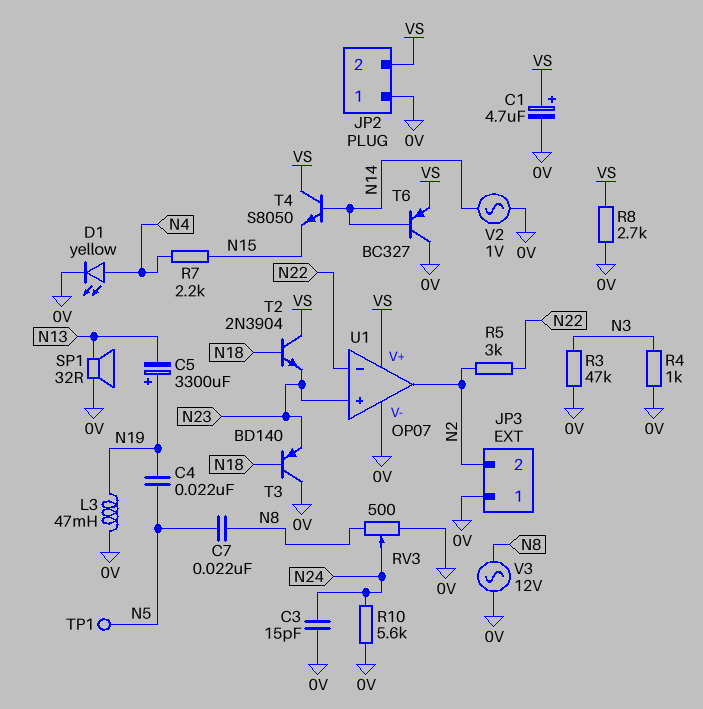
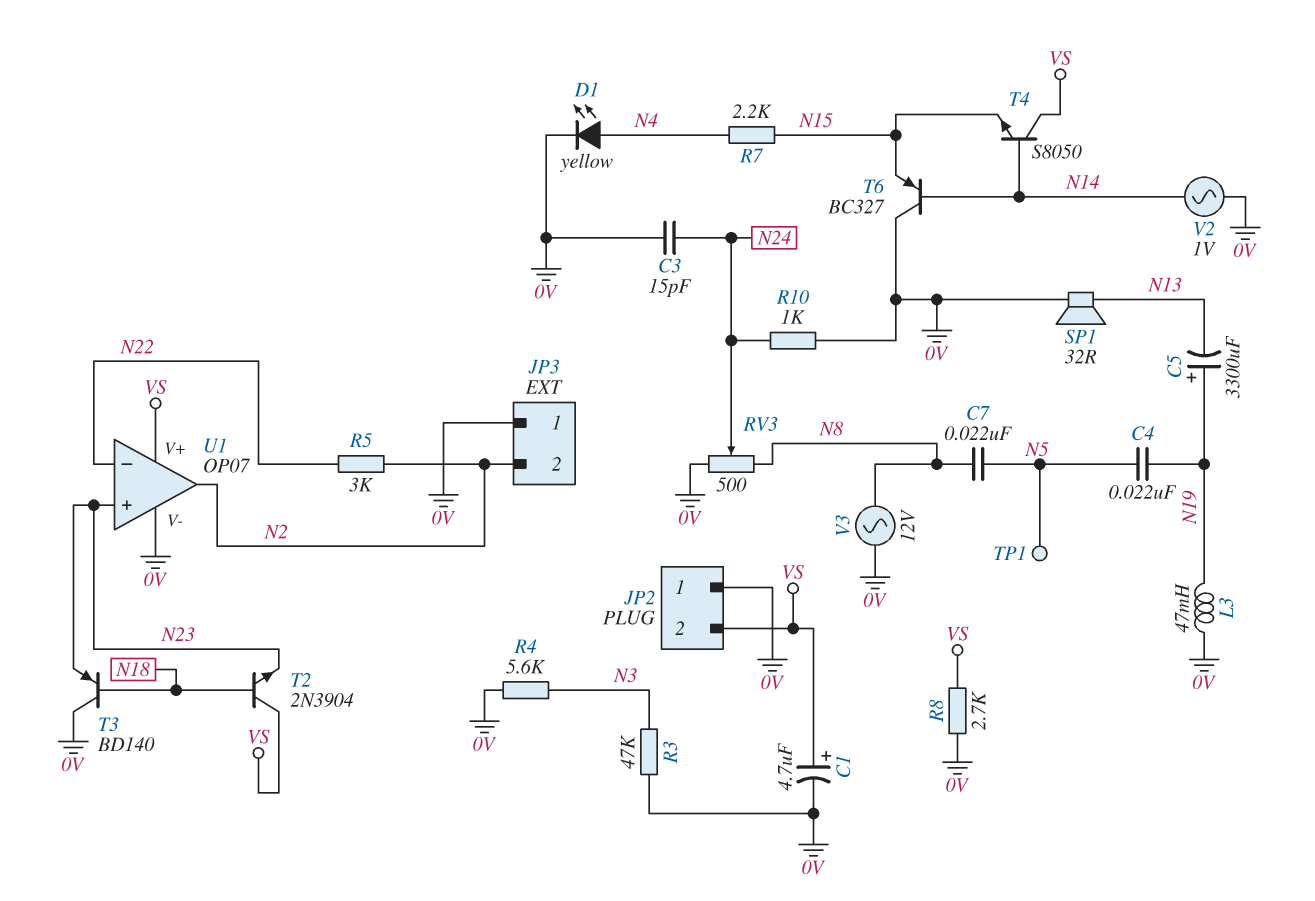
R4: 1k (0V, N3) -> 5.6k (0V, N3)
R10: 5.6k (0V, N24) -> 1k (0V, N24)
T6: PNP BC327 (B N14, C 0V, E VS) -> PNP BC327 (B N14, C 0V, E N15)

